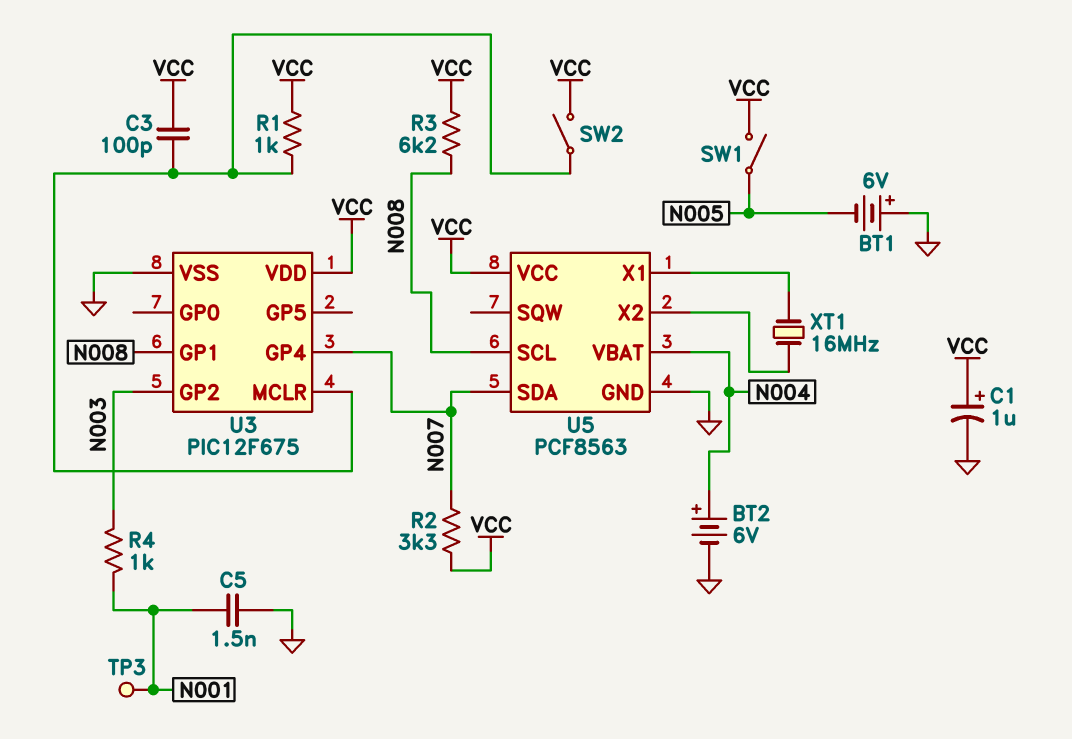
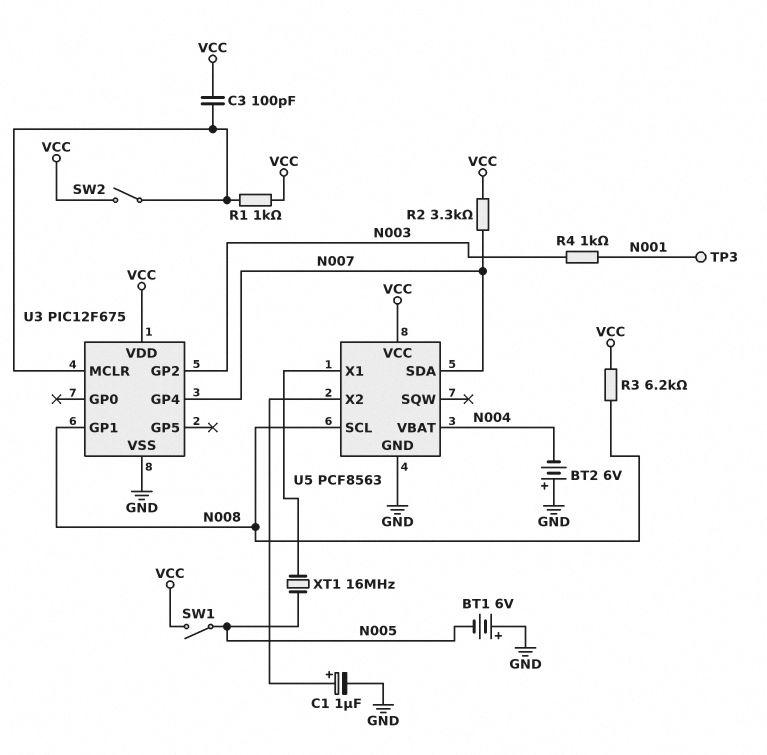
BT2: 6V (plus N004, minus GND) -> 6V (plus GND, minus N004)
C1: 1uF (plus VCC, minus GND) -> 1uF (plus U5/X2, minus GND)
C5: 1.5nF (GND, N001) -> none
XT1: 16MHz (U5/X1, U5/X2) -> 16MHz (N005, U5/X1)

